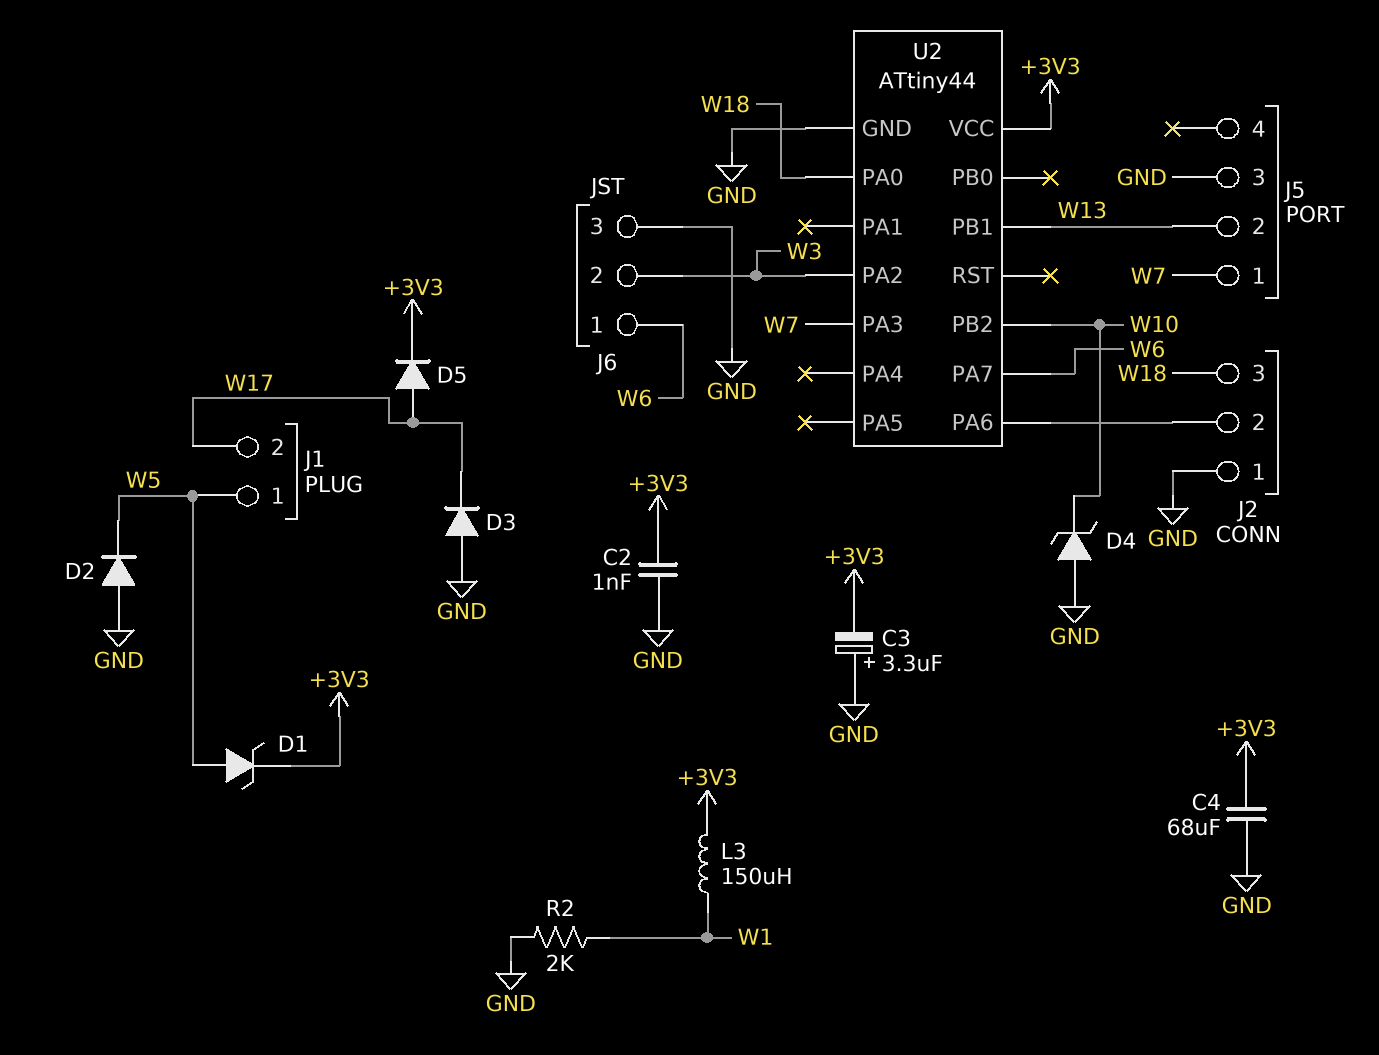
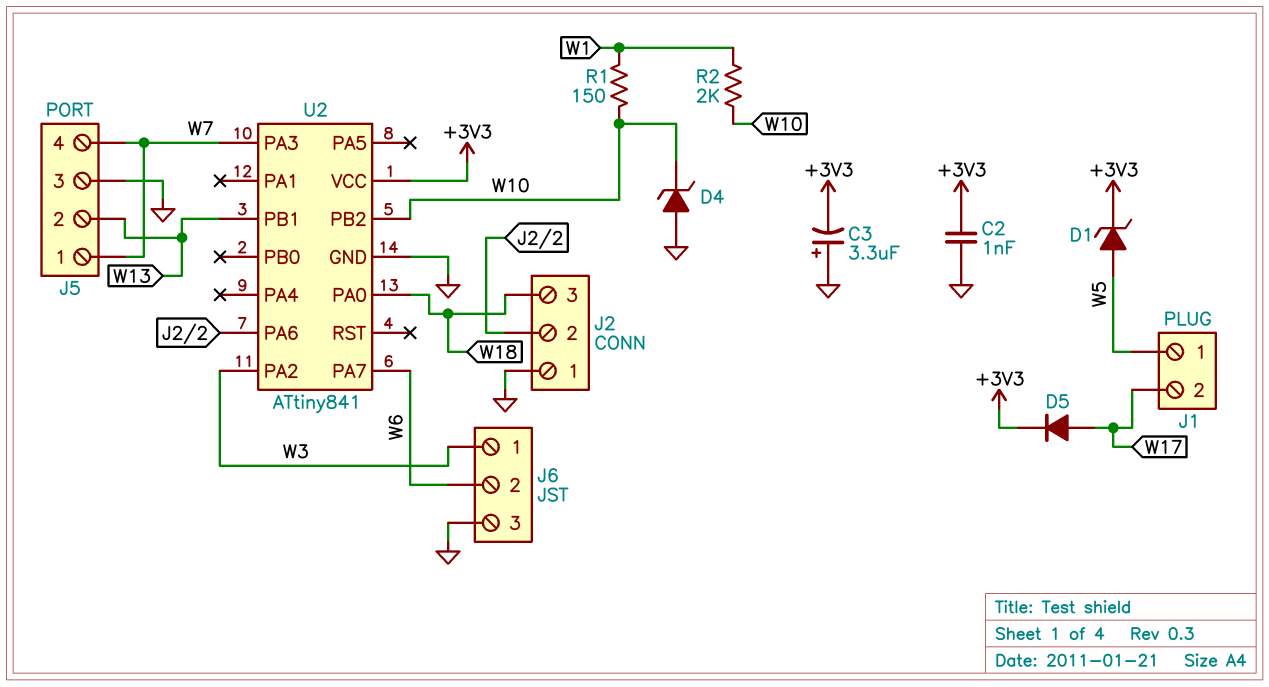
C4: 68uF (+3V3, GND) -> none
D2: diode (A GND, K W5) -> none
D3: diode (A GND, K W17) -> none
J5 pin 4: none -> W7
J6 pin 1: W6 -> W3
J6 pin 2: W3 -> W6
L3: 150uH (+3V3, W1) -> none
R1: none -> 150 (W1, W10)
R2: 2k (GND, W1) -> 2k (W1, W10)
U2: ATtiny44 -> ATtiny841

